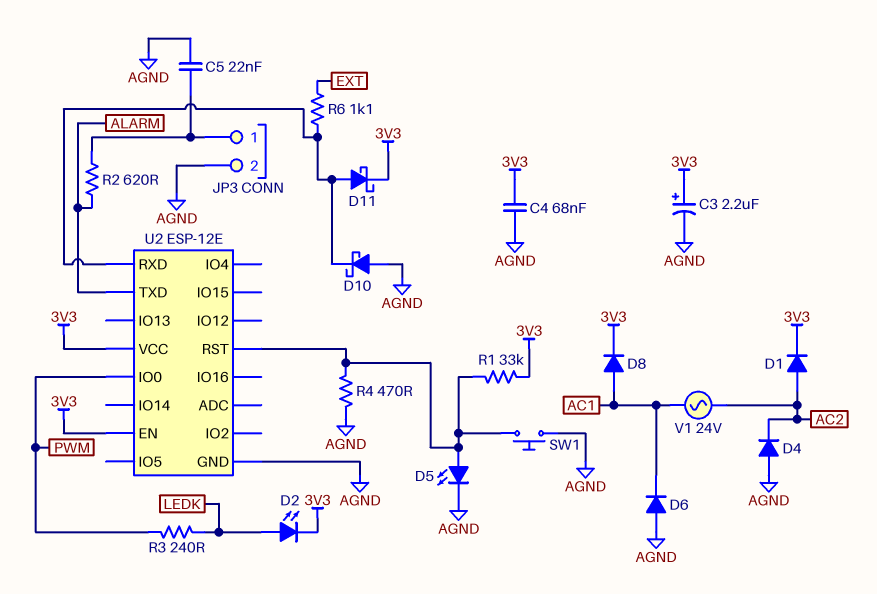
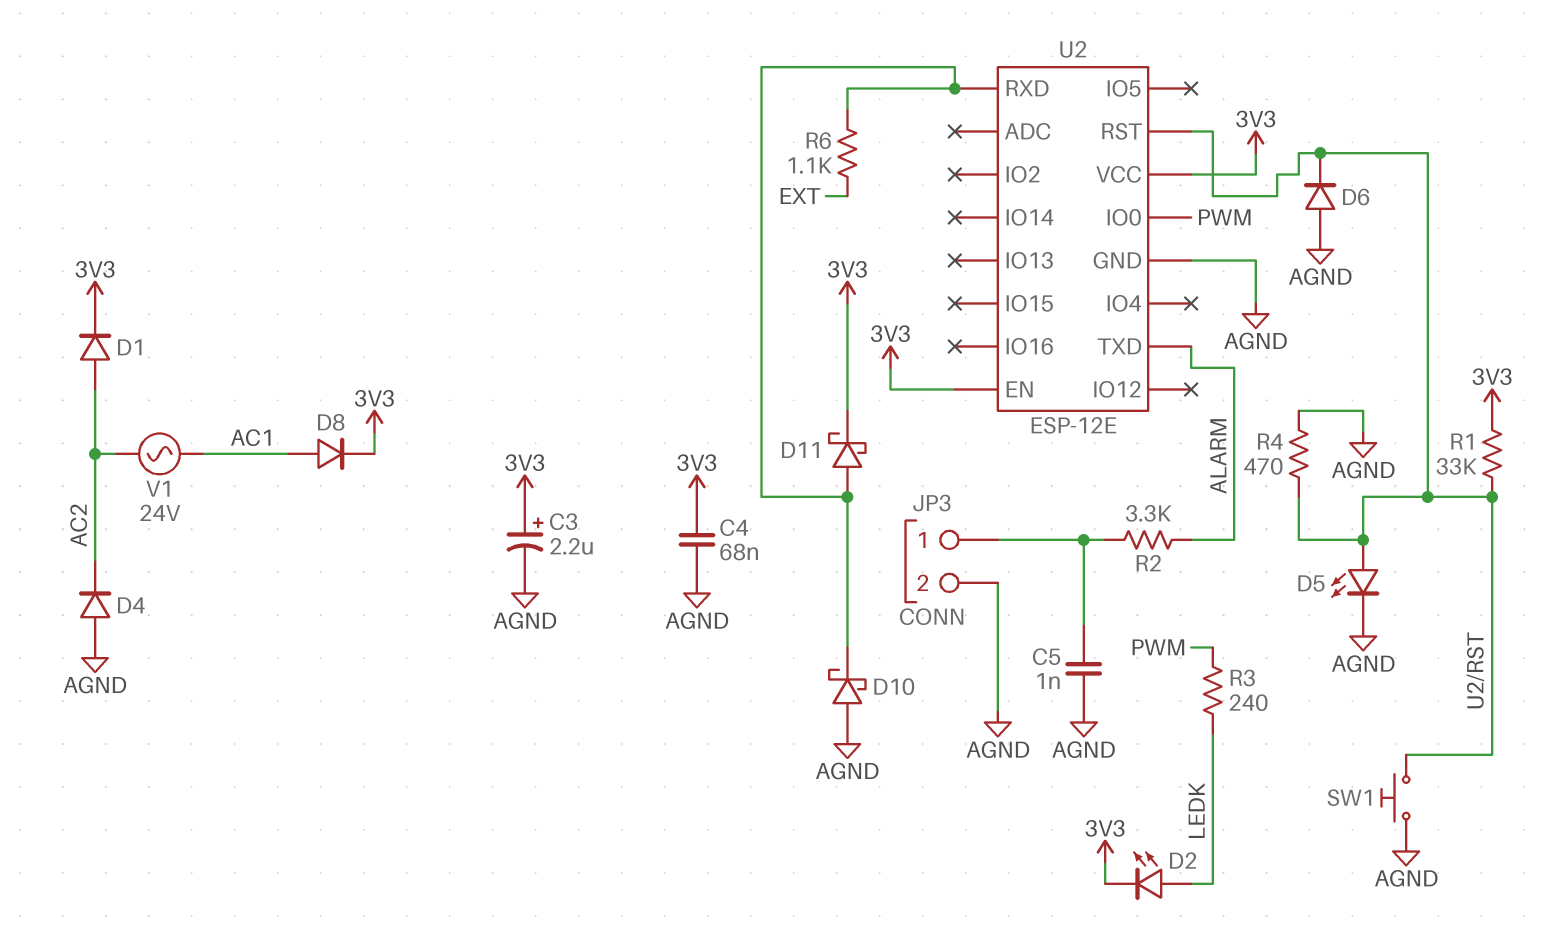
C5: 22nF (AGND, JP3/1) -> 1nF (AGND, JP3/1)
D6: diode (A AGND, K AC1) -> diode (A AGND, K U2/RST)
R2: 620 (ALARM, JP3/1) -> 3.3k (ALARM, JP3/1)

